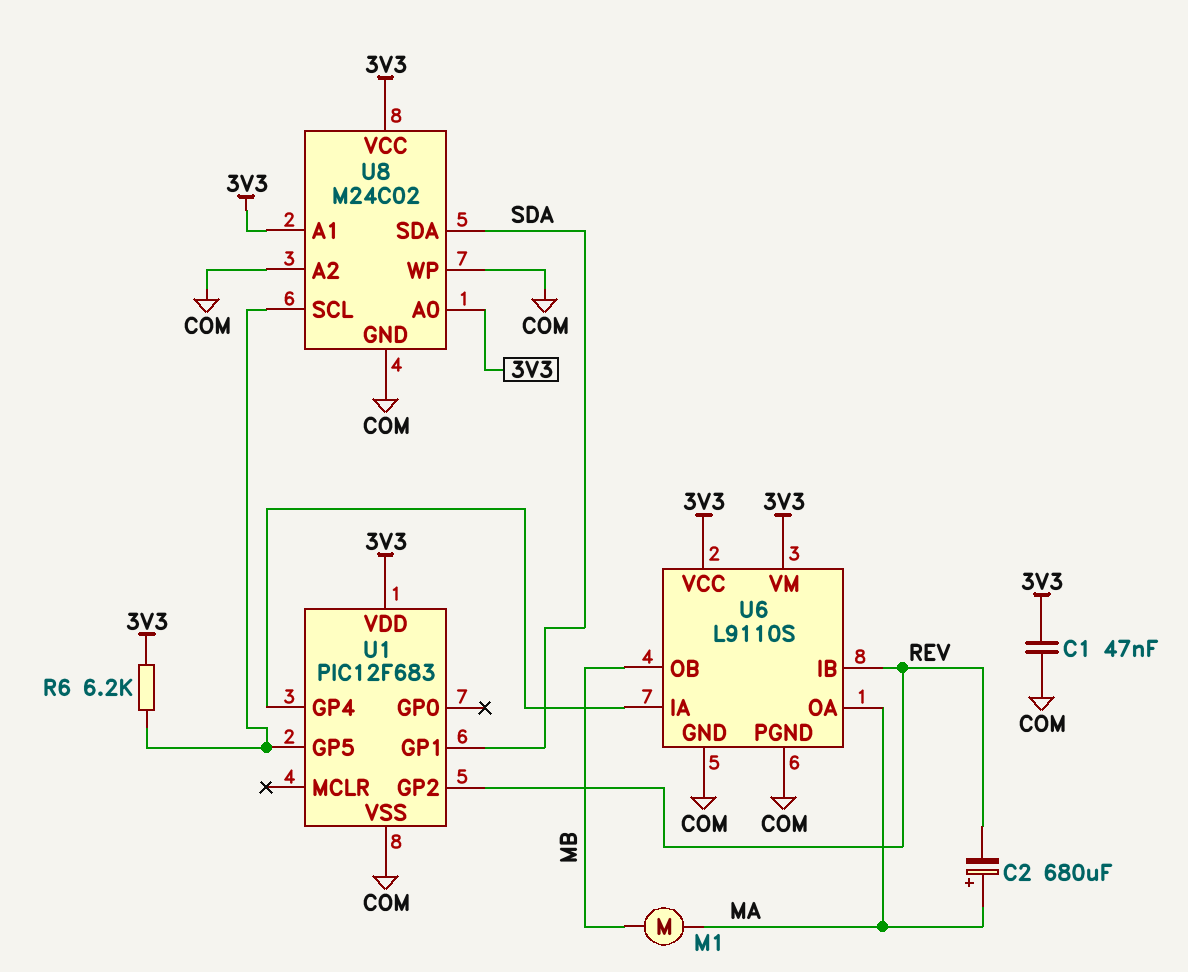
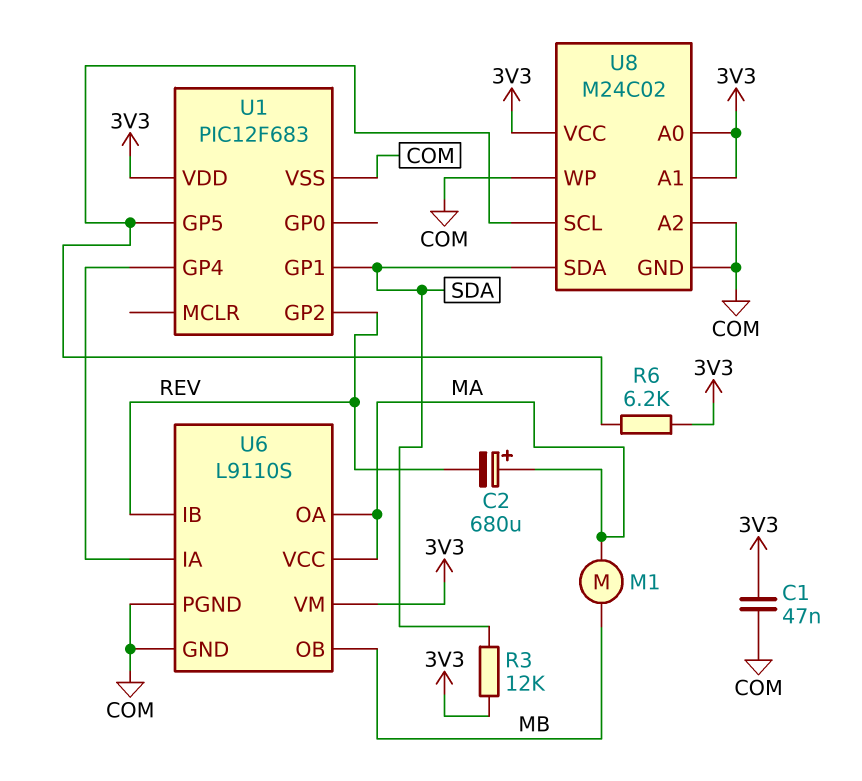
R3: none -> 12k (3V3, SDA)
U6 pin VCC: 3V3 -> MA

